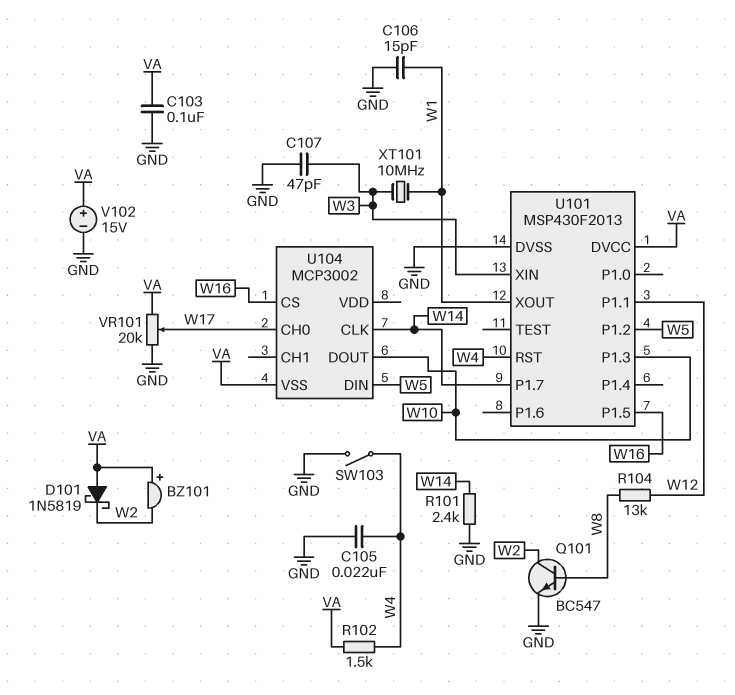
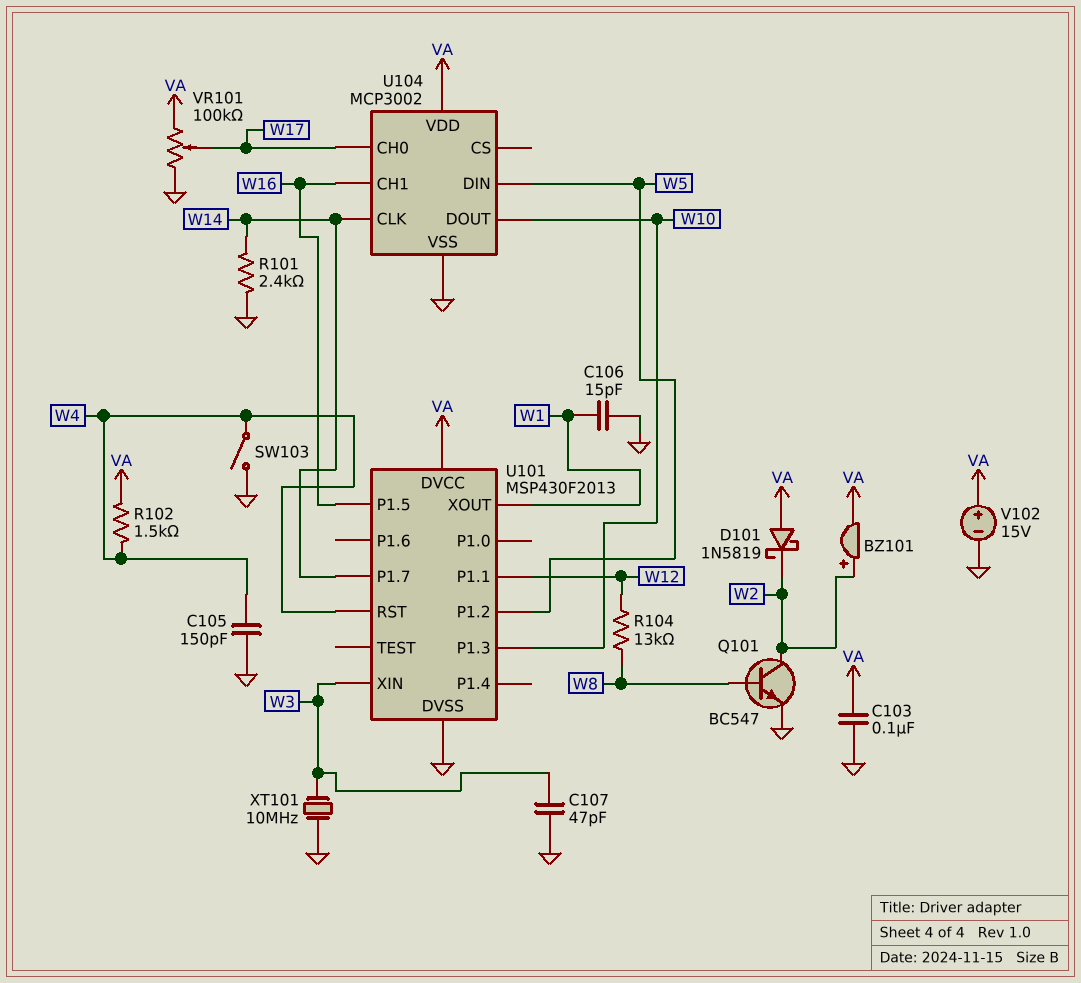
BZ101: buzzer (plus VA, minus W2) -> buzzer (plus W2, minus VA)
C105: 22nF (GND, W4) -> 150pF (GND, W4)
U104 pin CH1: none -> W16
U104 pin CS: W16 -> none
U104 pin VDD: none -> VA
U104 pin VSS: VA -> GND
VR101: 20k (GND, VA, wiper W17) -> 100k (GND, VA, wiper W17)
XT101: 10MHz (W1, W3) -> 10MHz (GND, W3)

